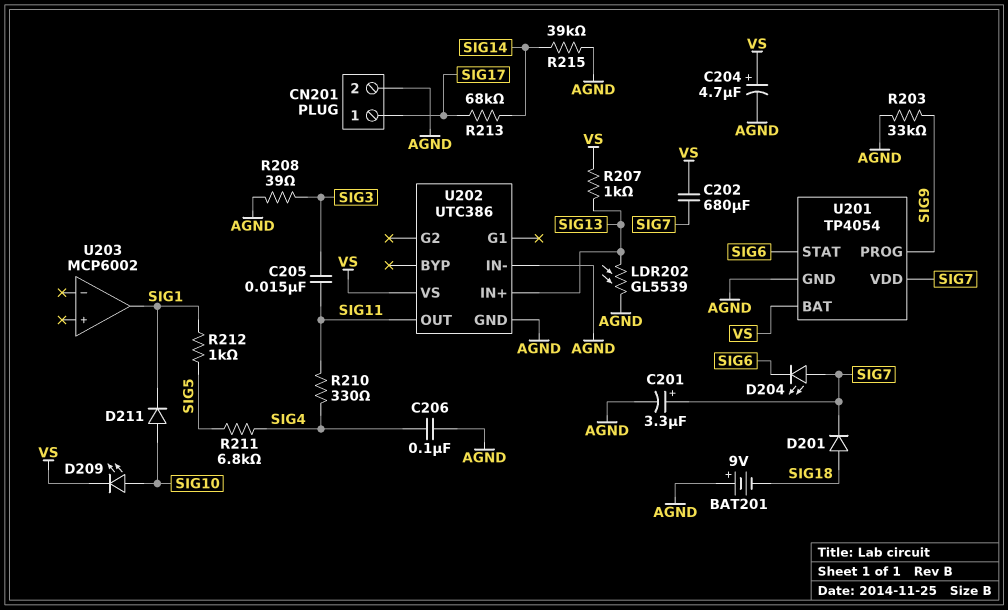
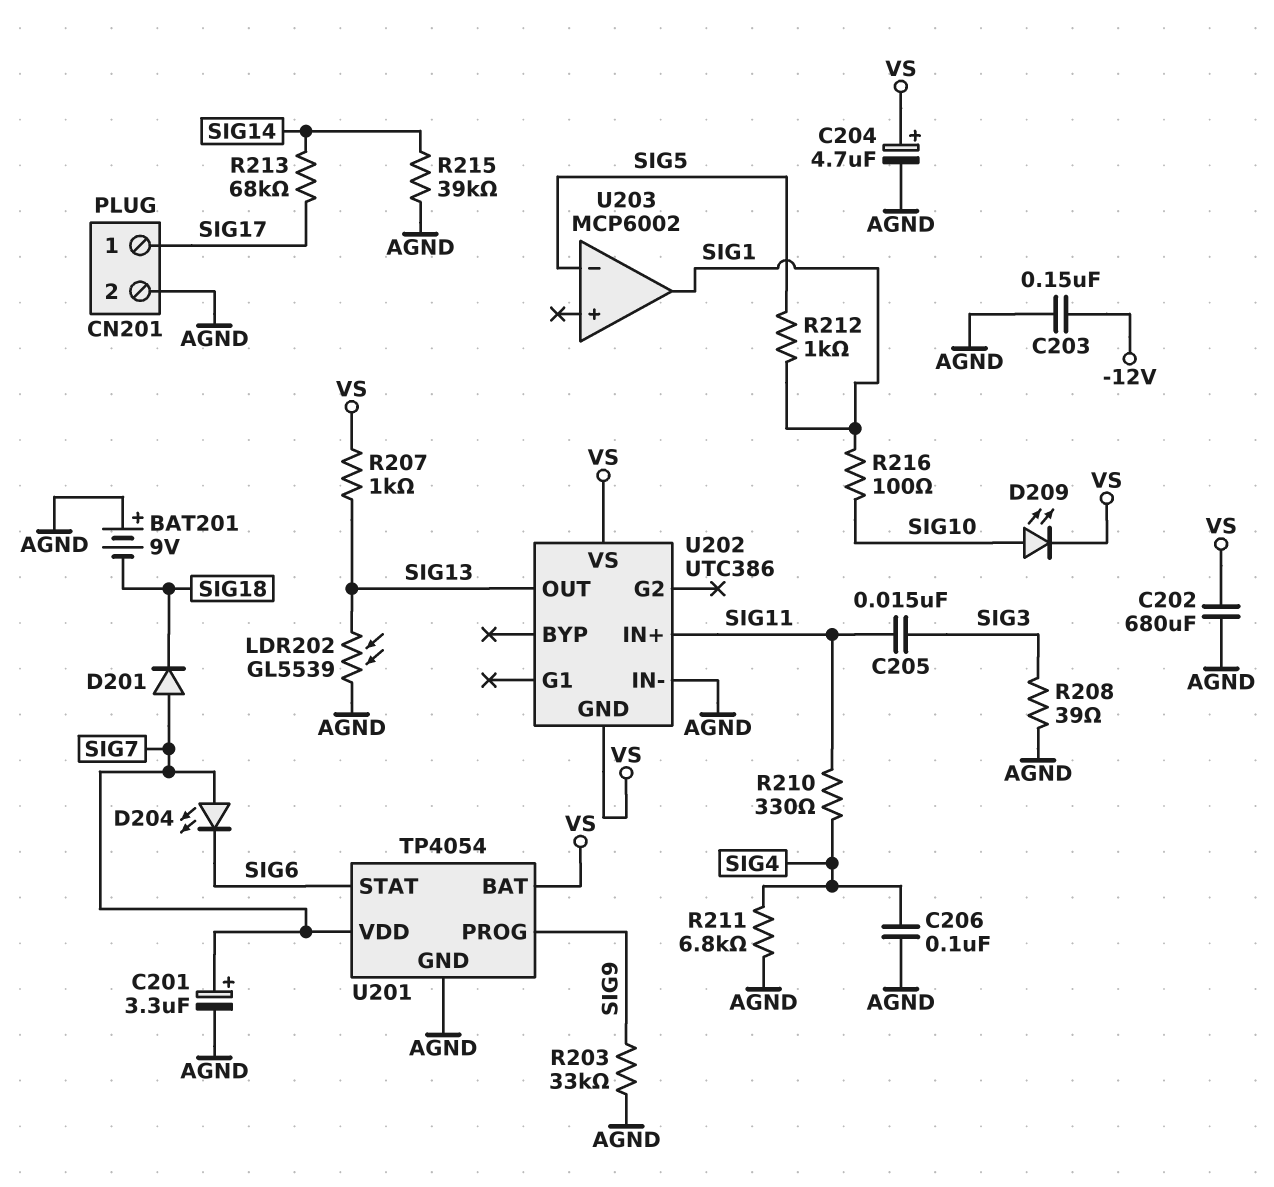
C202: 680uF (SIG7, VS) -> 680uF (AGND, VS)
C203: none -> 150nF (-12V, AGND)
D201: diode (A SIG18, K SIG7) -> diode (A SIG7, K SIG18)
D211: diode (A SIG10, K SIG1) -> none
R211: 6.8k (SIG4, SIG5) -> 6.8k (AGND, SIG4)
R216: none -> 100 (SIG1, SIG10)
U202 pin GND: AGND -> VS
U202 pin IN+: SIG13 -> SIG11
U202 pin OUT: SIG11 -> SIG13
U203 pin in-: none -> SIG5

